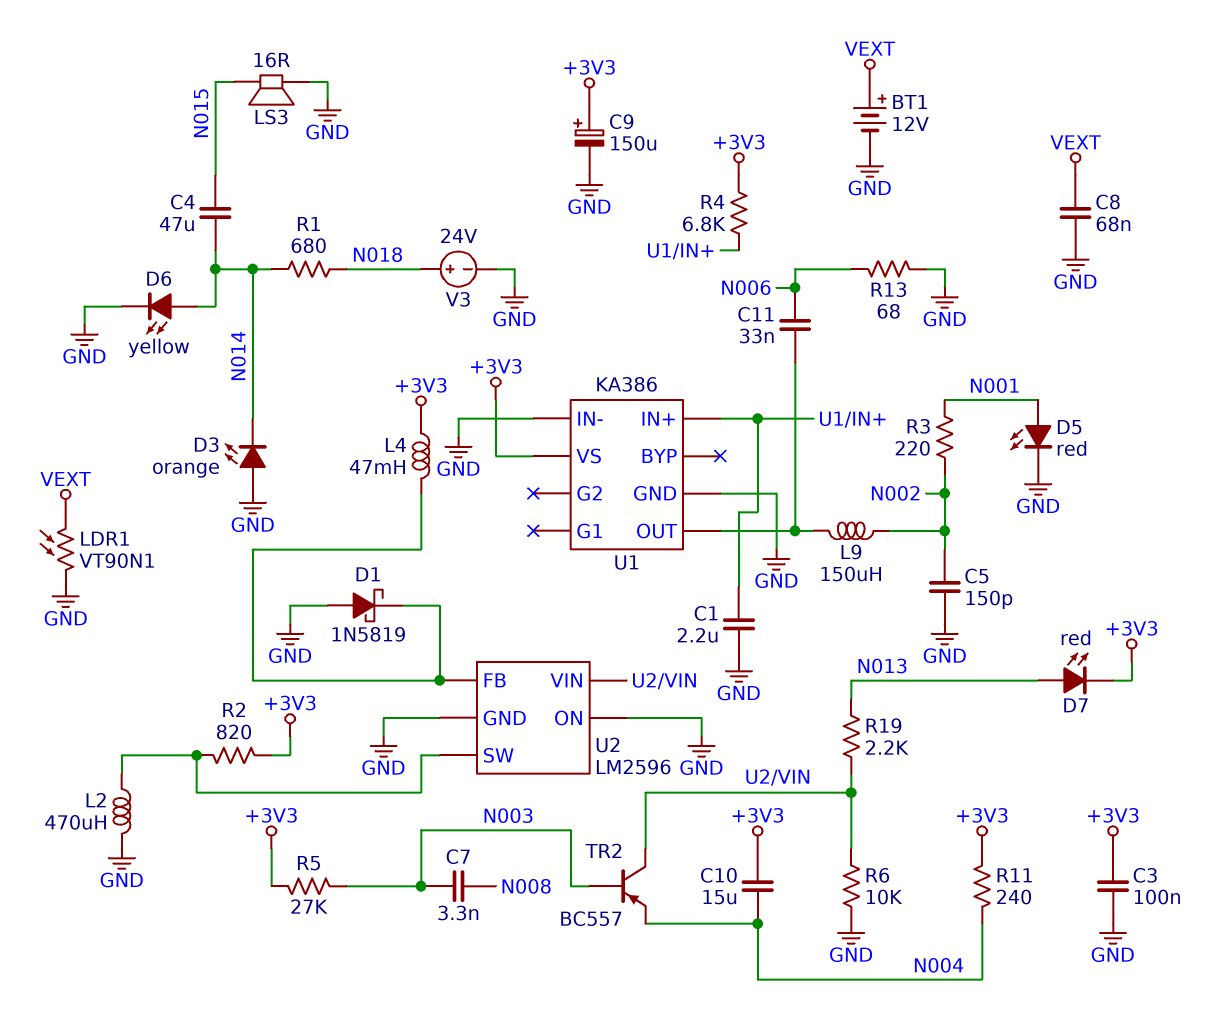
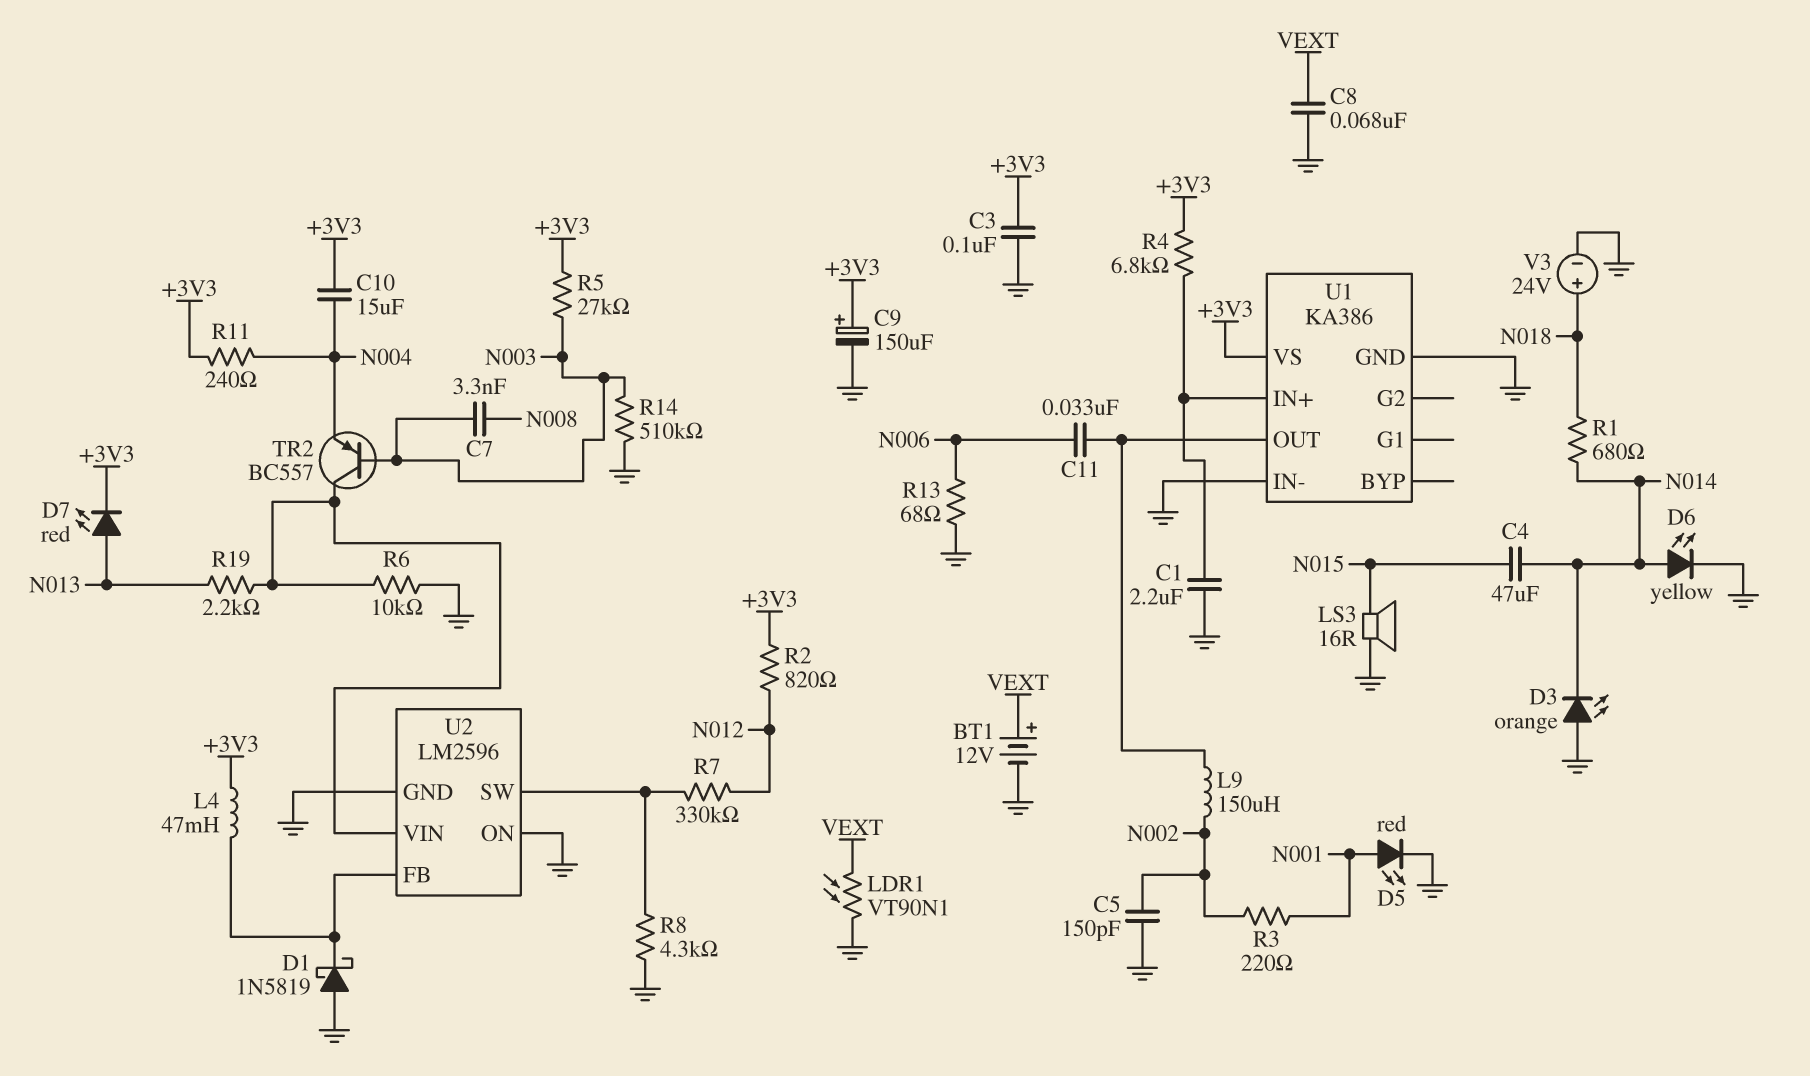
L2: 470uH (GND, U2/SW) -> none
R2: 820 (+3V3, U2/SW) -> 820 (+3V3, N012)
R7: none -> 330k (N012, U2/SW)
R8: none -> 4.3k (GND, U2/SW)
R14: none -> 510k (GND, N003)

